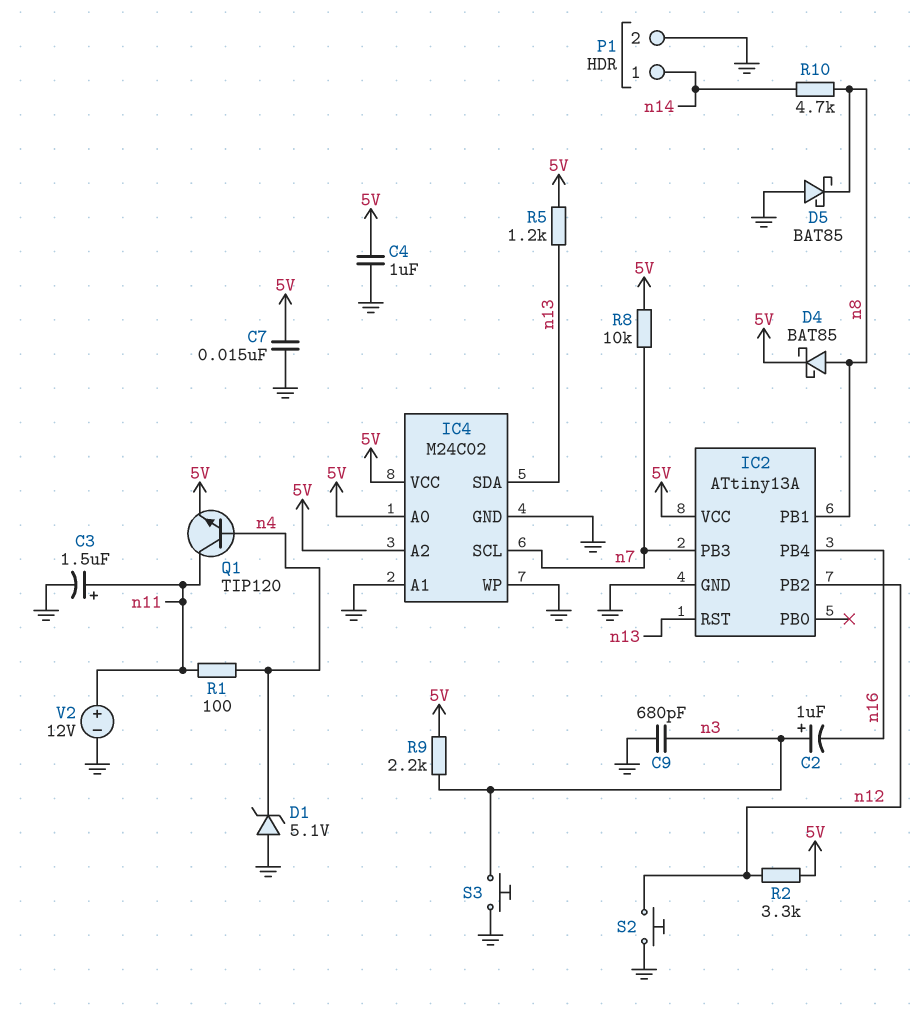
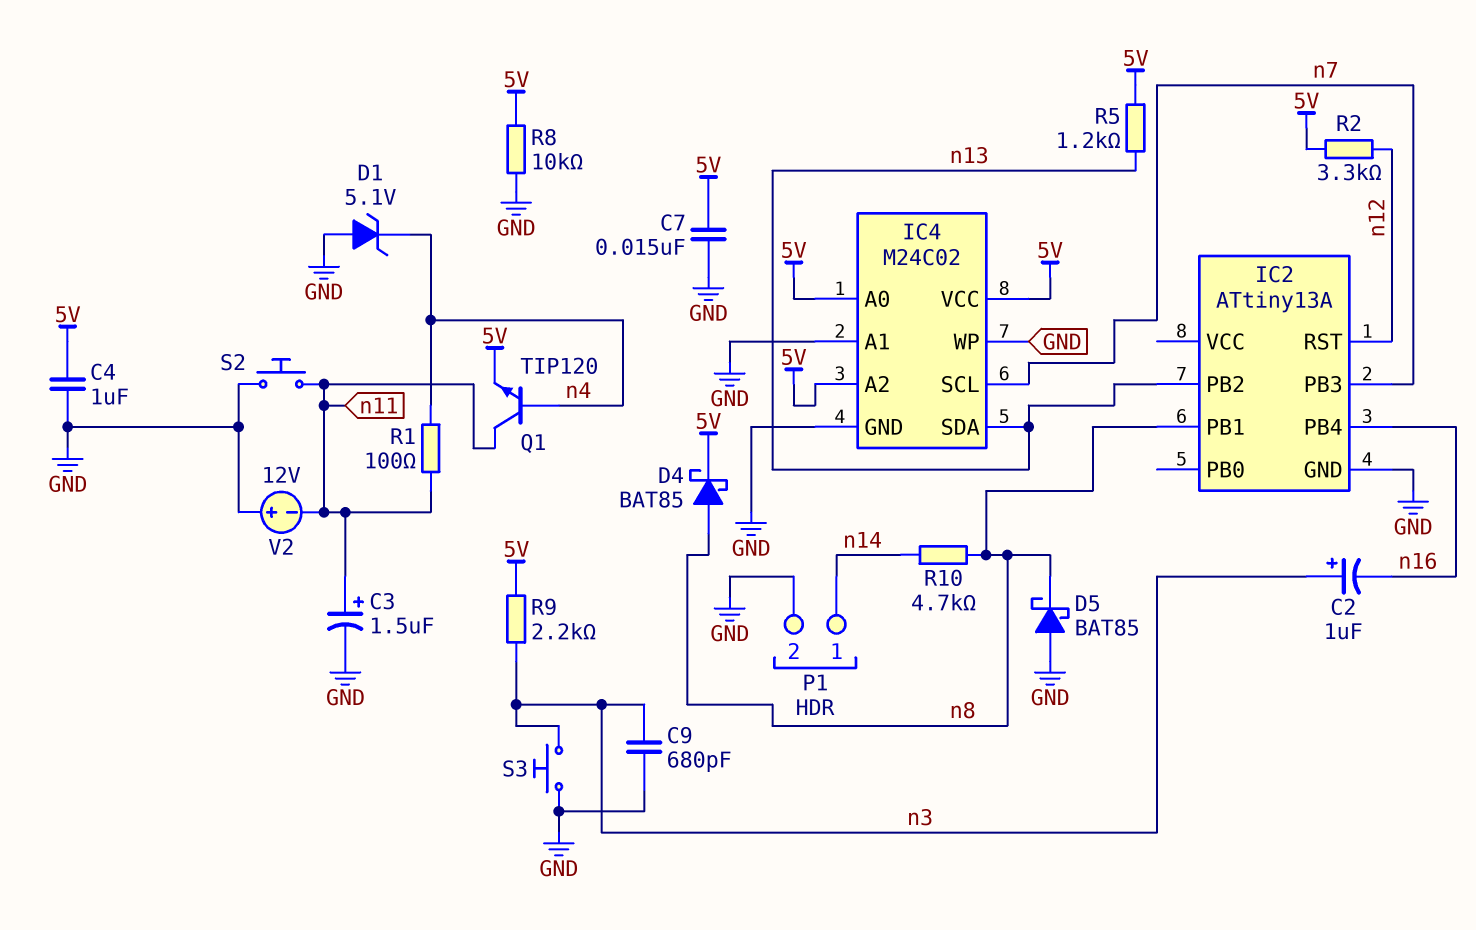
IC2 pin PB2: n12 -> n13
IC2 pin RST: n13 -> n12
IC2 pin VCC: 5V -> none
R8: 10k (5V, n7) -> 10k (5V, GND)
S2: button (GND, n12) -> button (GND, n11)
V2: 12V (plus n11, minus GND) -> 12V (plus GND, minus n11)

